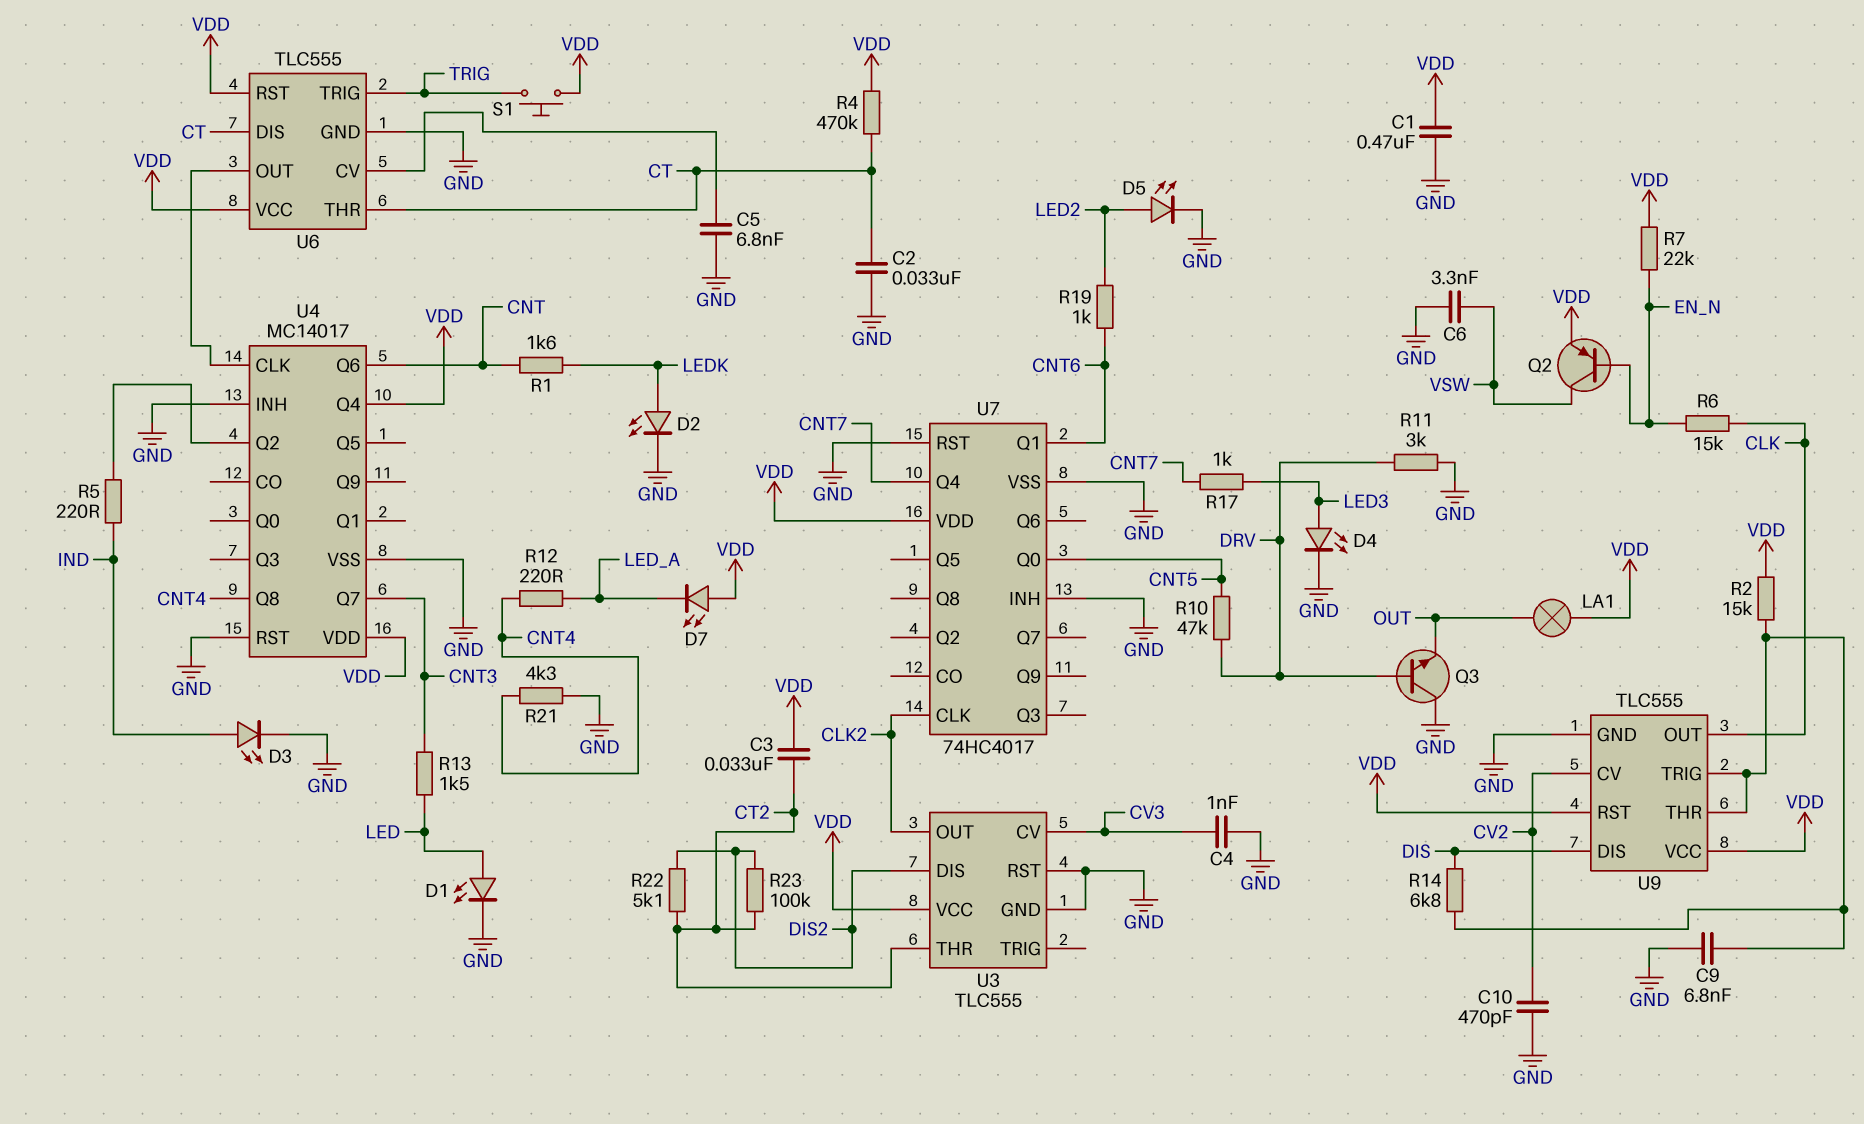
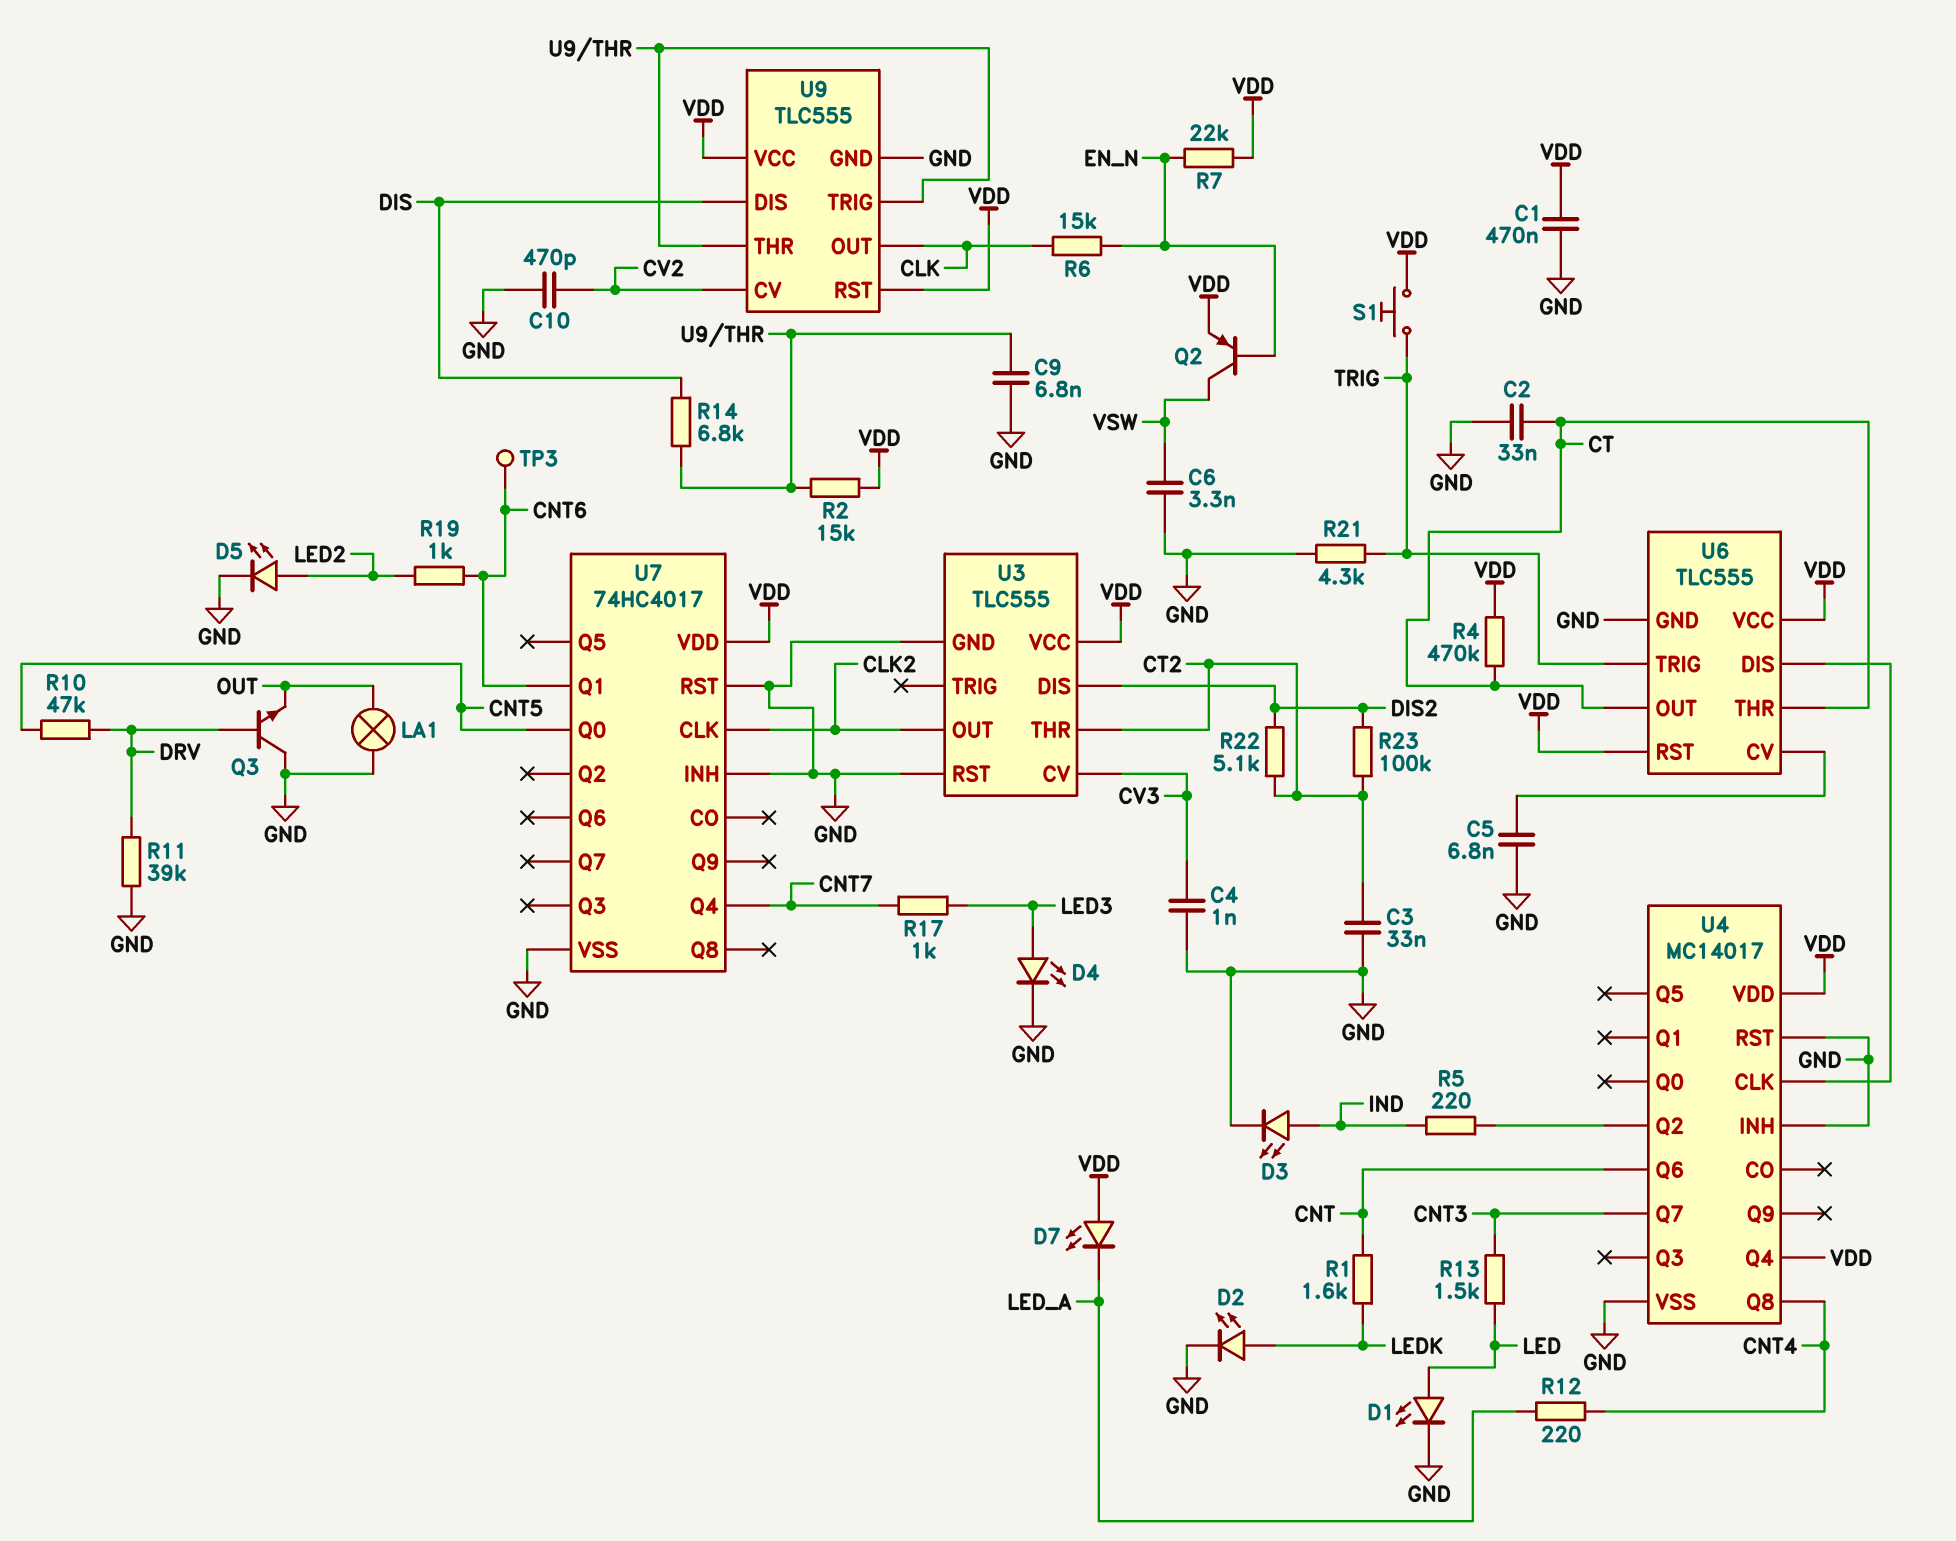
C3: 33nF (CT2, VDD) -> 33nF (CT2, GND)
LA1: lamp (OUT, VDD) -> lamp (GND, OUT)
R11: 3k (DRV, GND) -> 39k (DRV, GND)
R21: 4.3k (CNT4, GND) -> 4.3k (GND, TRIG)
TP3: none -> test point (CNT6)
U6 pin DIS: CT -> U4/CLK
U6 pin OUT: U4/CLK -> CT

